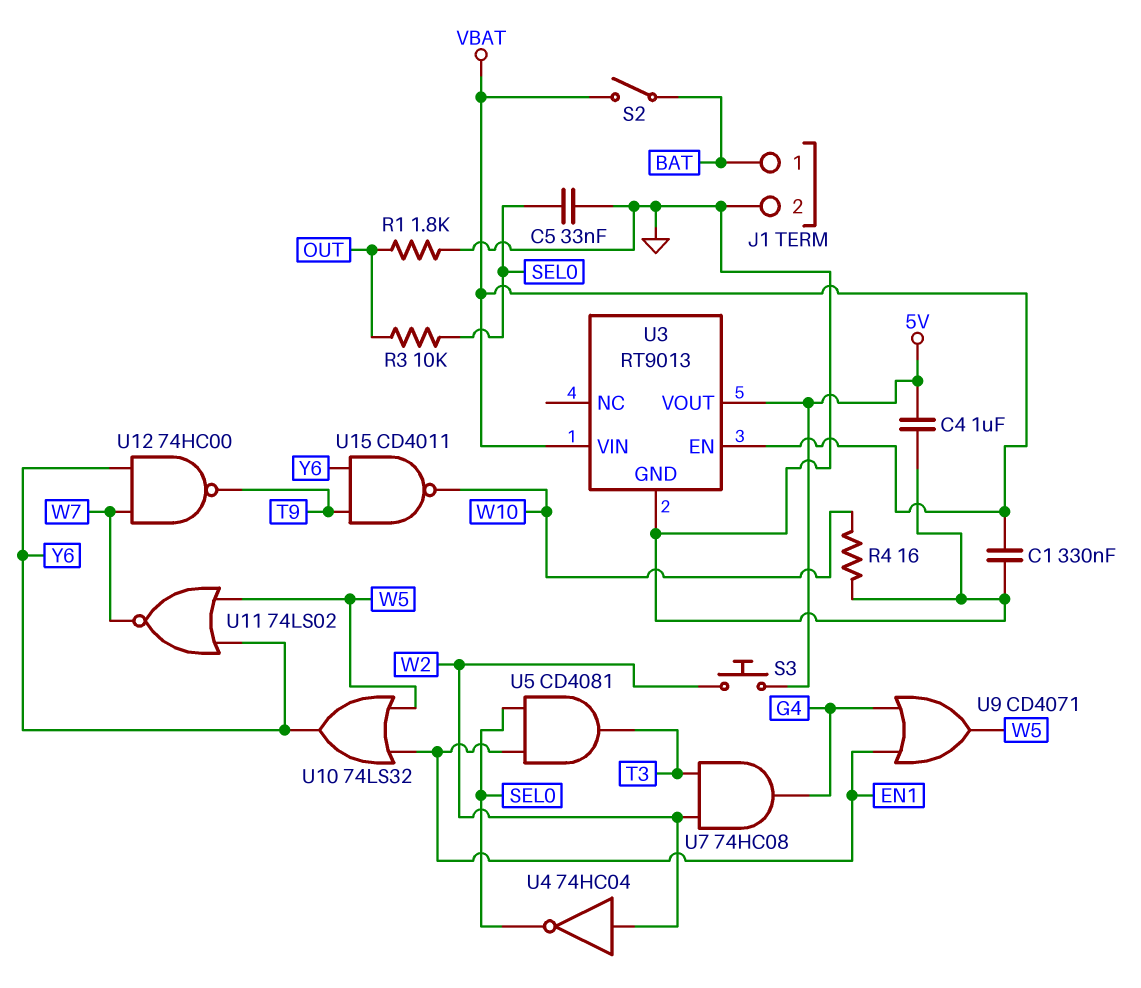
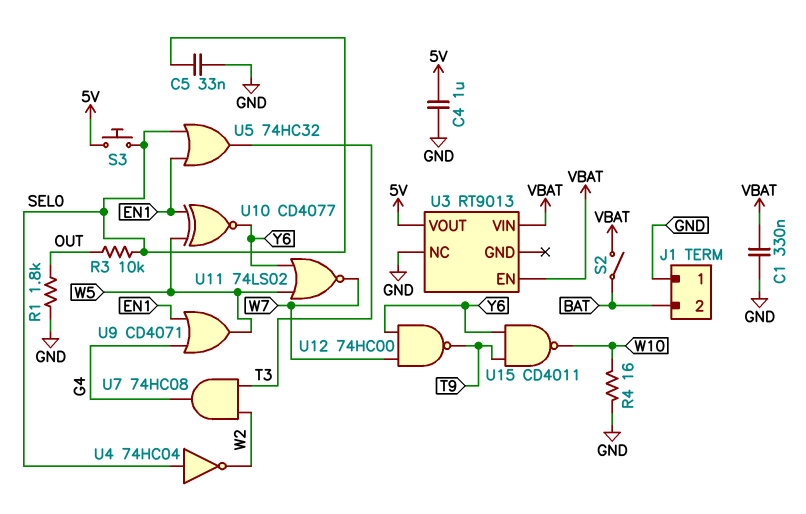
J1 pin 1: BAT -> GND
J1 pin 2: GND -> BAT
S3: button (5V, W2) -> button (5V, SEL0)
U3 pin GND: GND -> none
U3 pin NC: none -> GND
U4: NOT 74HC04 (in W2, out SEL0) -> NOT 74HC04 (in SEL0, out W2)
U5: AND CD4081 (in EN1, in SEL0, out T3) -> OR 74HC32 (in EN1, in SEL0, out T3)
U10: OR 74LS32 (in EN1, in W5, out Y6) -> XNOR CD4077 (in EN1, in W5, out Y6)

